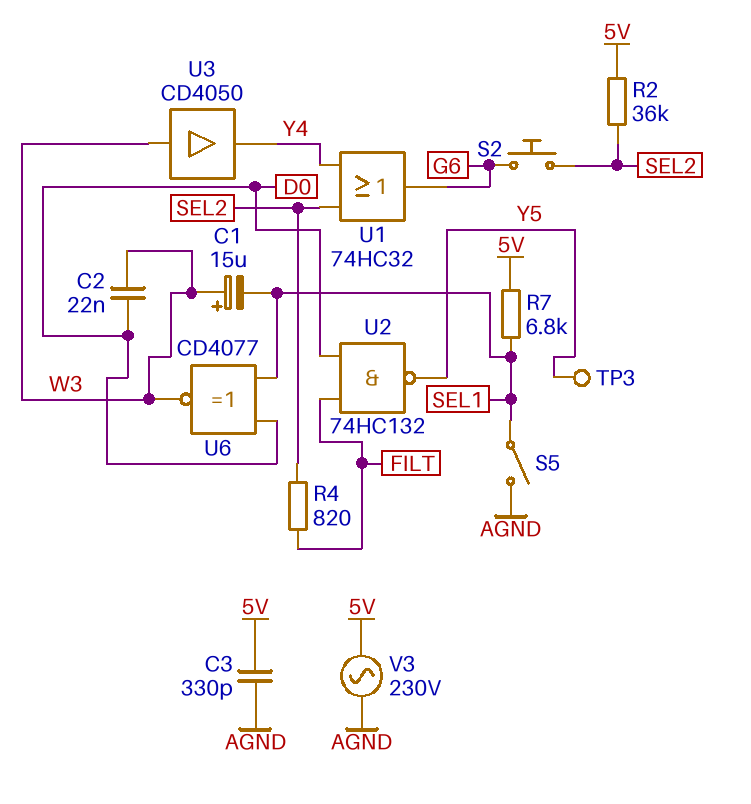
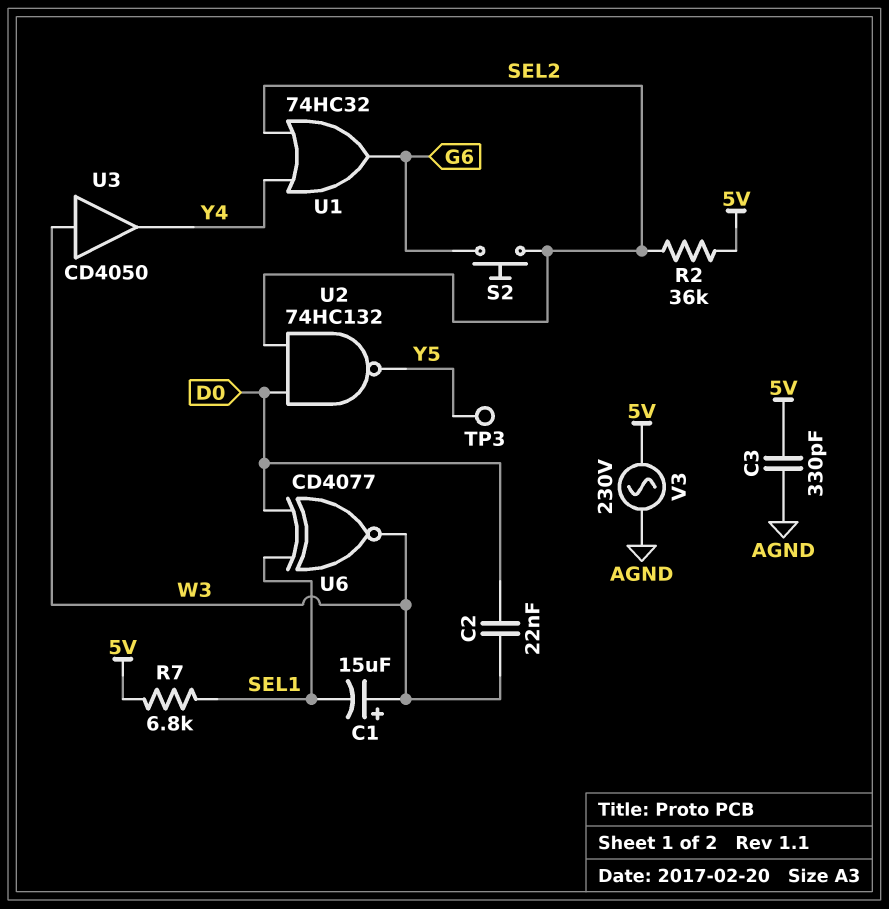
R4: 820 (FILT, SEL2) -> none
S5: switch (AGND, SEL1) -> none
U2: NAND 74HC132 (in D0, in FILT, out Y5) -> NAND 74HC132 (in D0, in SEL2, out Y5)

